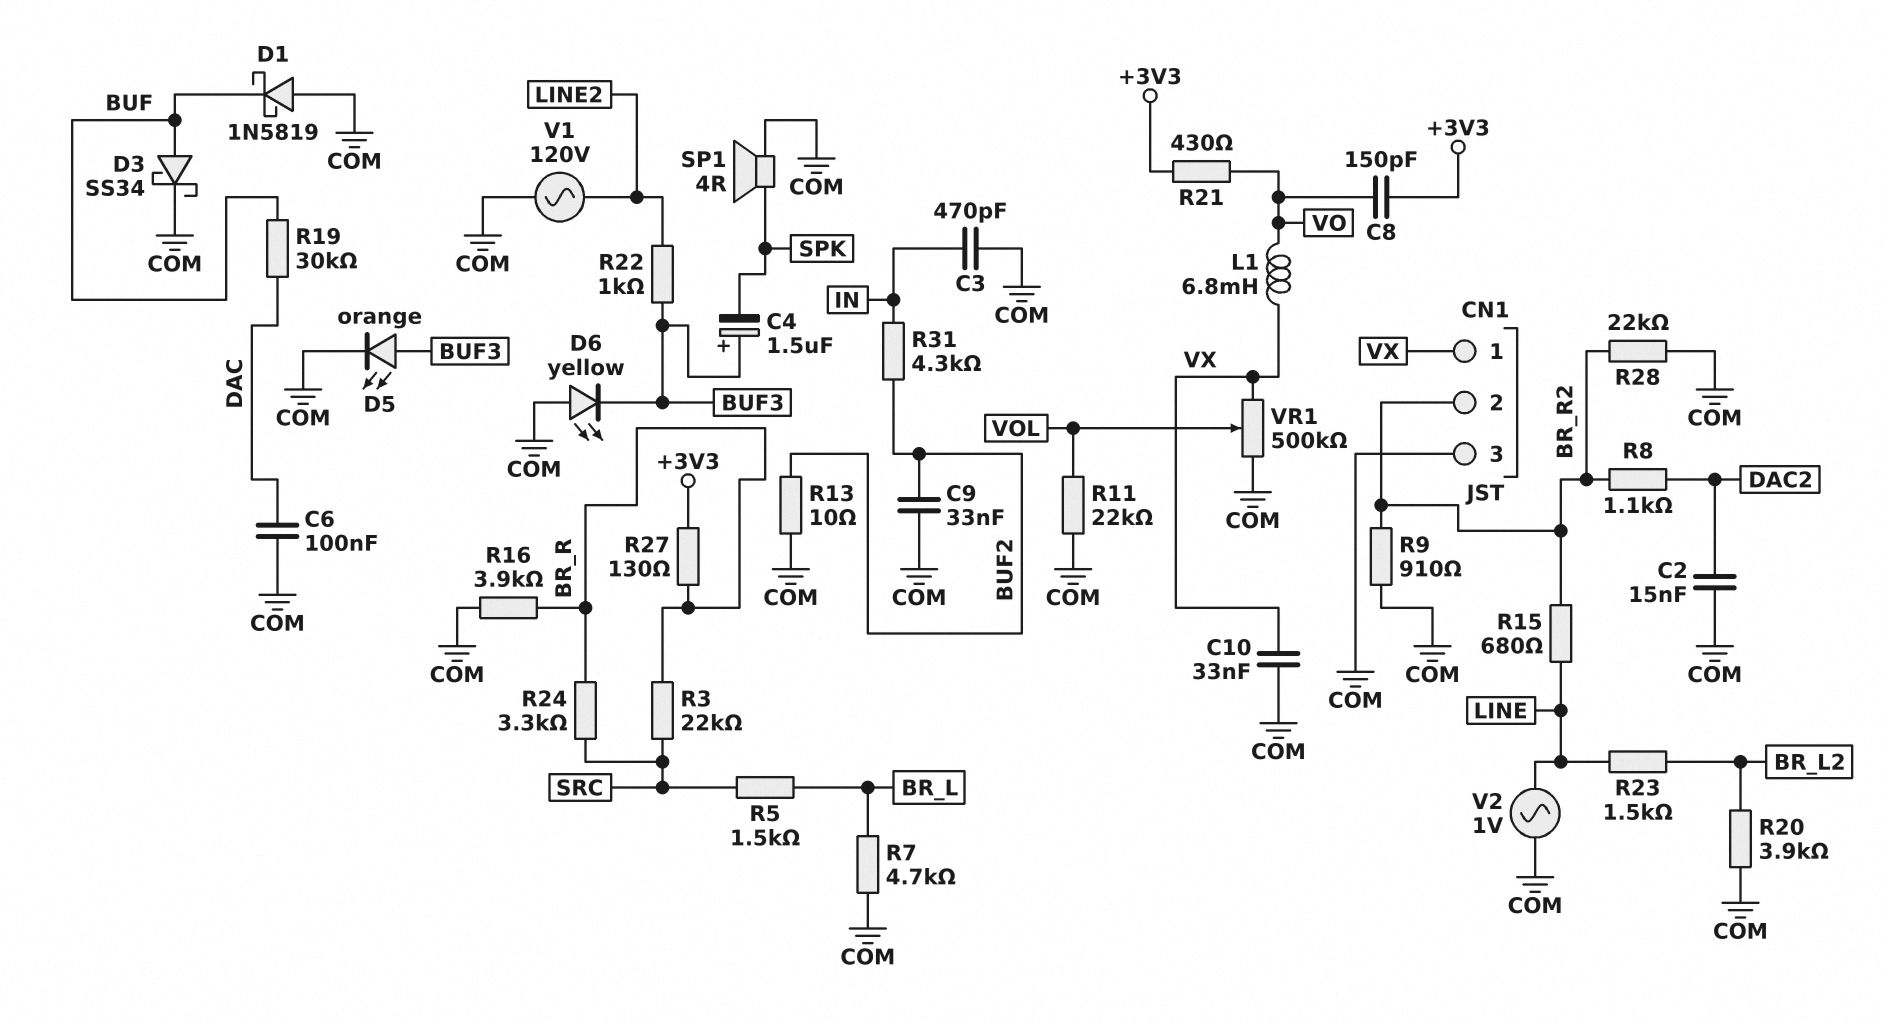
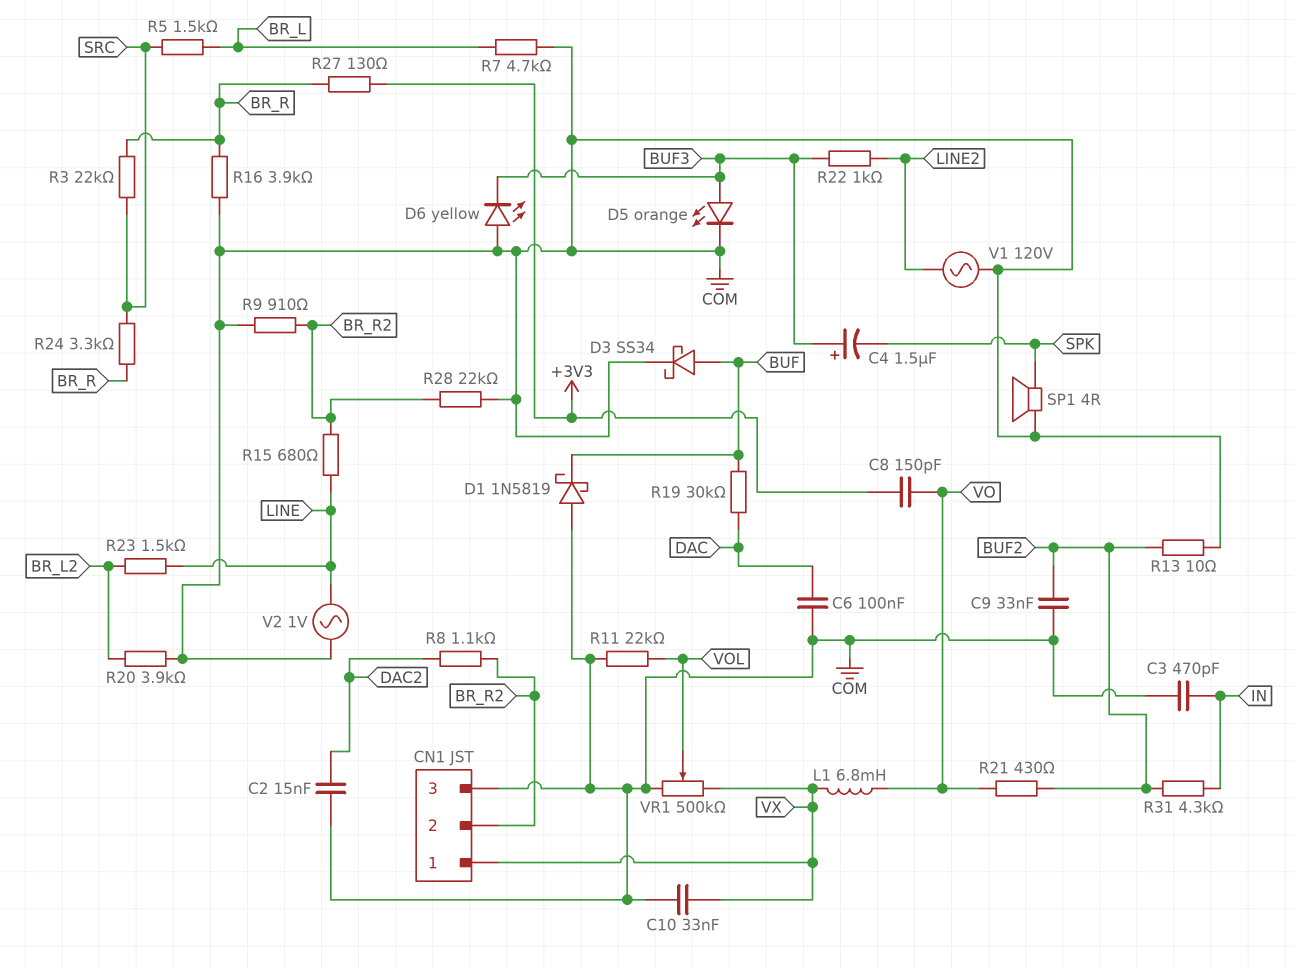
R21: 430 (+3V3, VO) -> 430 (BUF2, VO)

